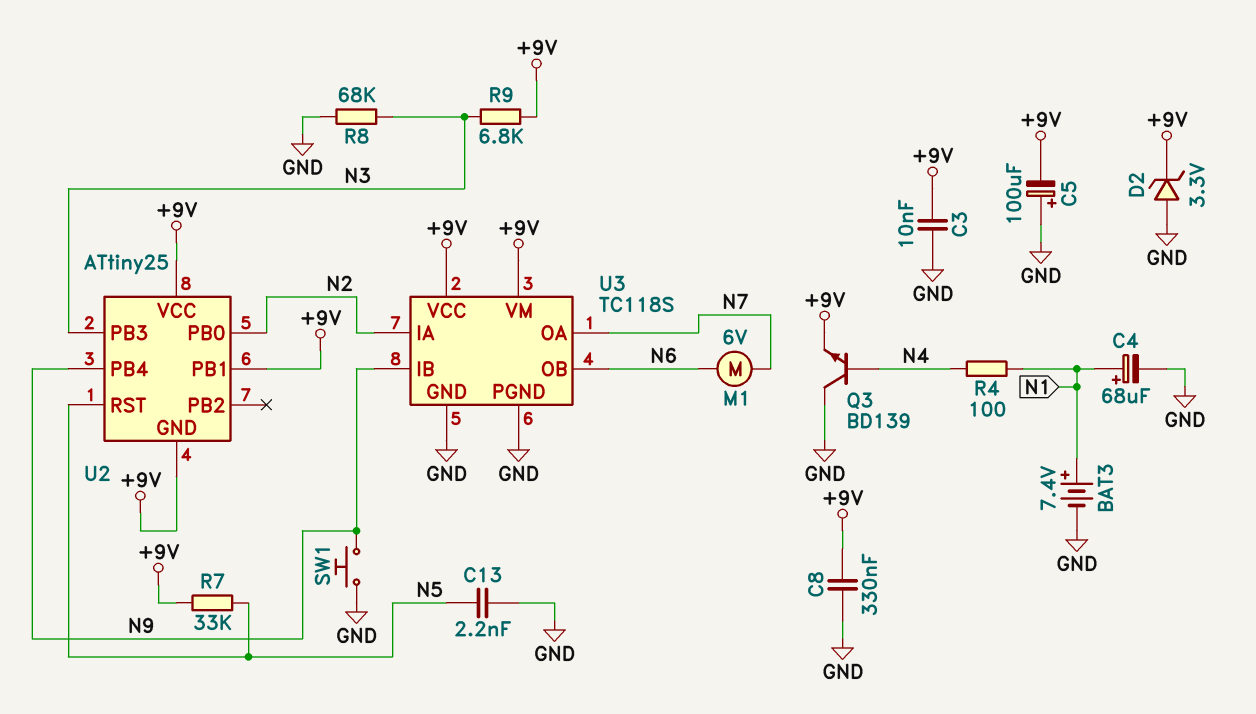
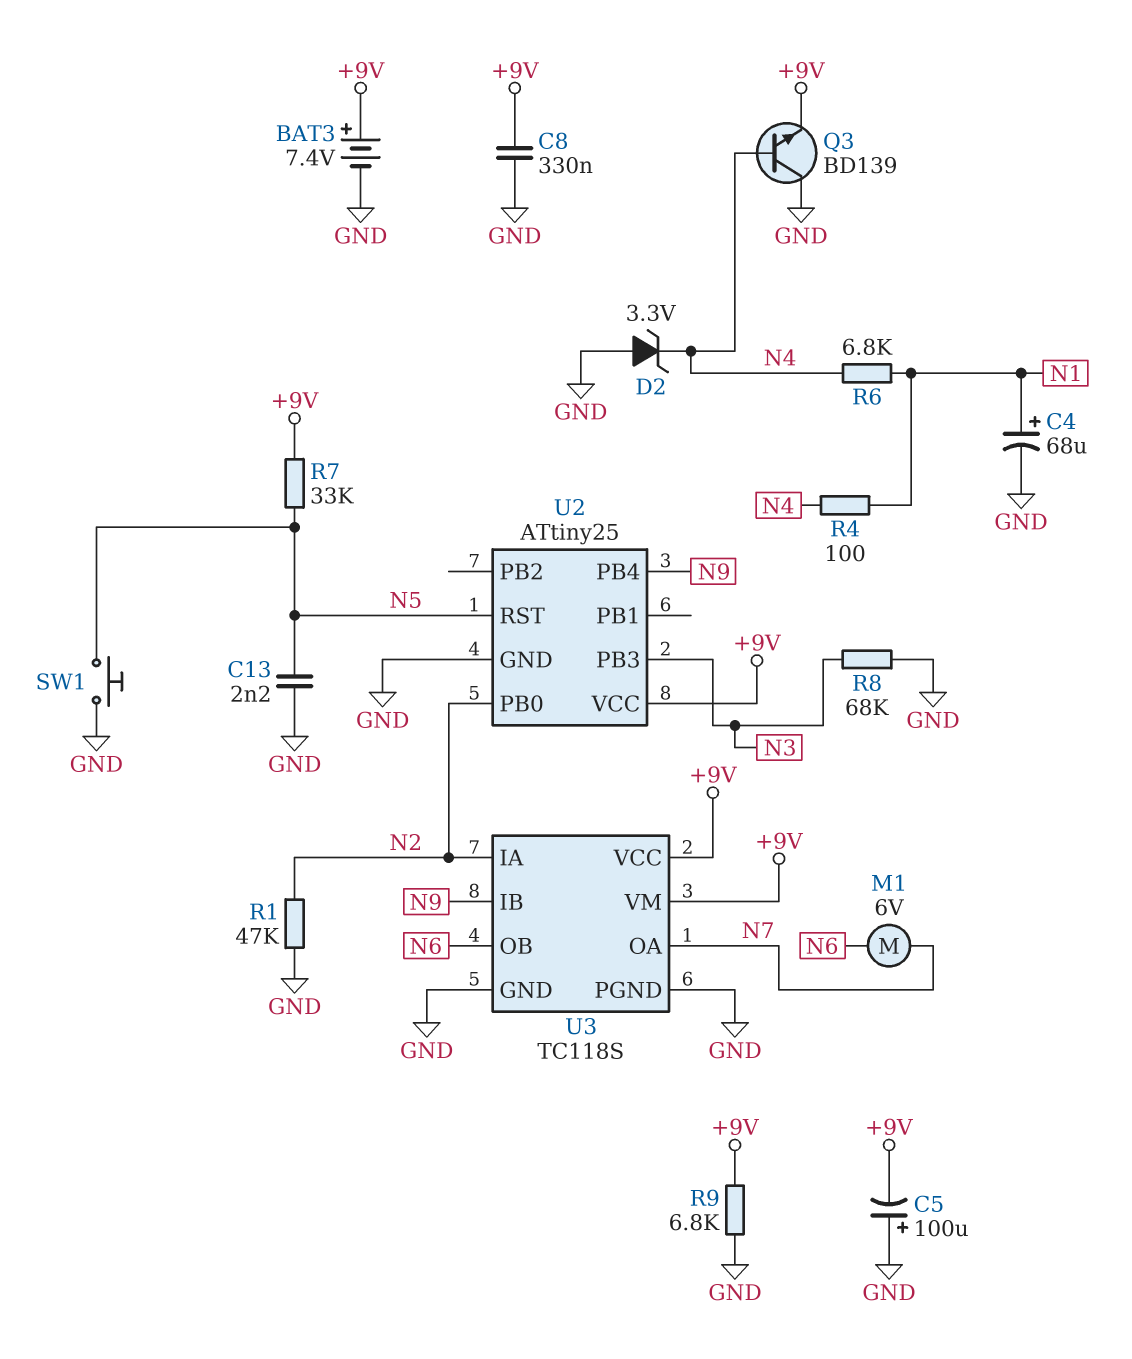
BAT3: 7.4V (plus N1, minus GND) -> 7.4V (plus +9V, minus GND)
C3: 10nF (+9V, GND) -> none
D2: zener 3.3V (A GND, K +9V) -> zener 3.3V (A GND, K N4)
R1: none -> 47k (GND, N2)
R6: none -> 6.8k (N1, N4)
R9: 6.8k (+9V, N3) -> 6.8k (+9V, GND)
SW1: button (GND, N9) -> button (GND, N5)
U2 pin GND: +9V -> GND
U2 pin PB1: +9V -> none

